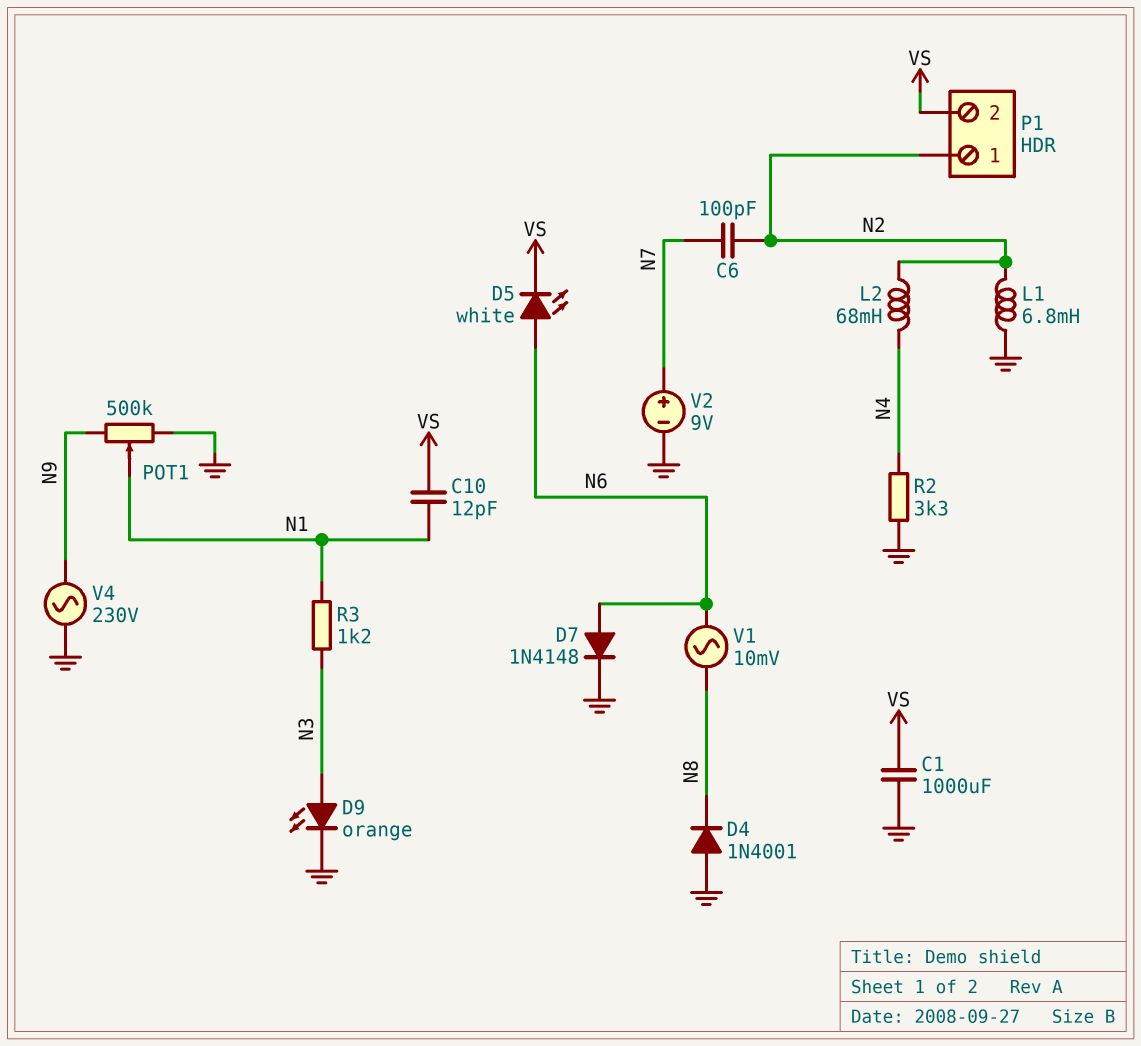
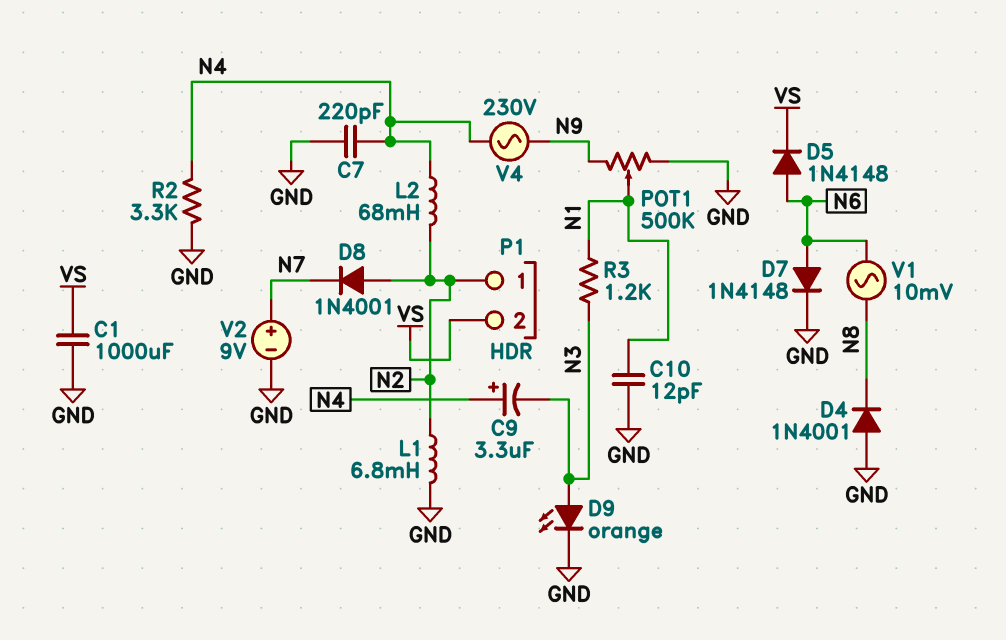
C6: 100pF (N2, N7) -> none
C7: none -> 220pF (GND, N4)
C9: none -> 3.3uF (plus N4, minus N3)
C10: 12pF (N1, VS) -> 12pF (GND, N1)
D5: LED white (A N6, K VS) -> diode 1N4148 (A N6, K VS)
D8: none -> diode 1N4001 (A N2, K N7)
V4: AC 230V (GND, N9) -> AC 230V (N4, N9)

